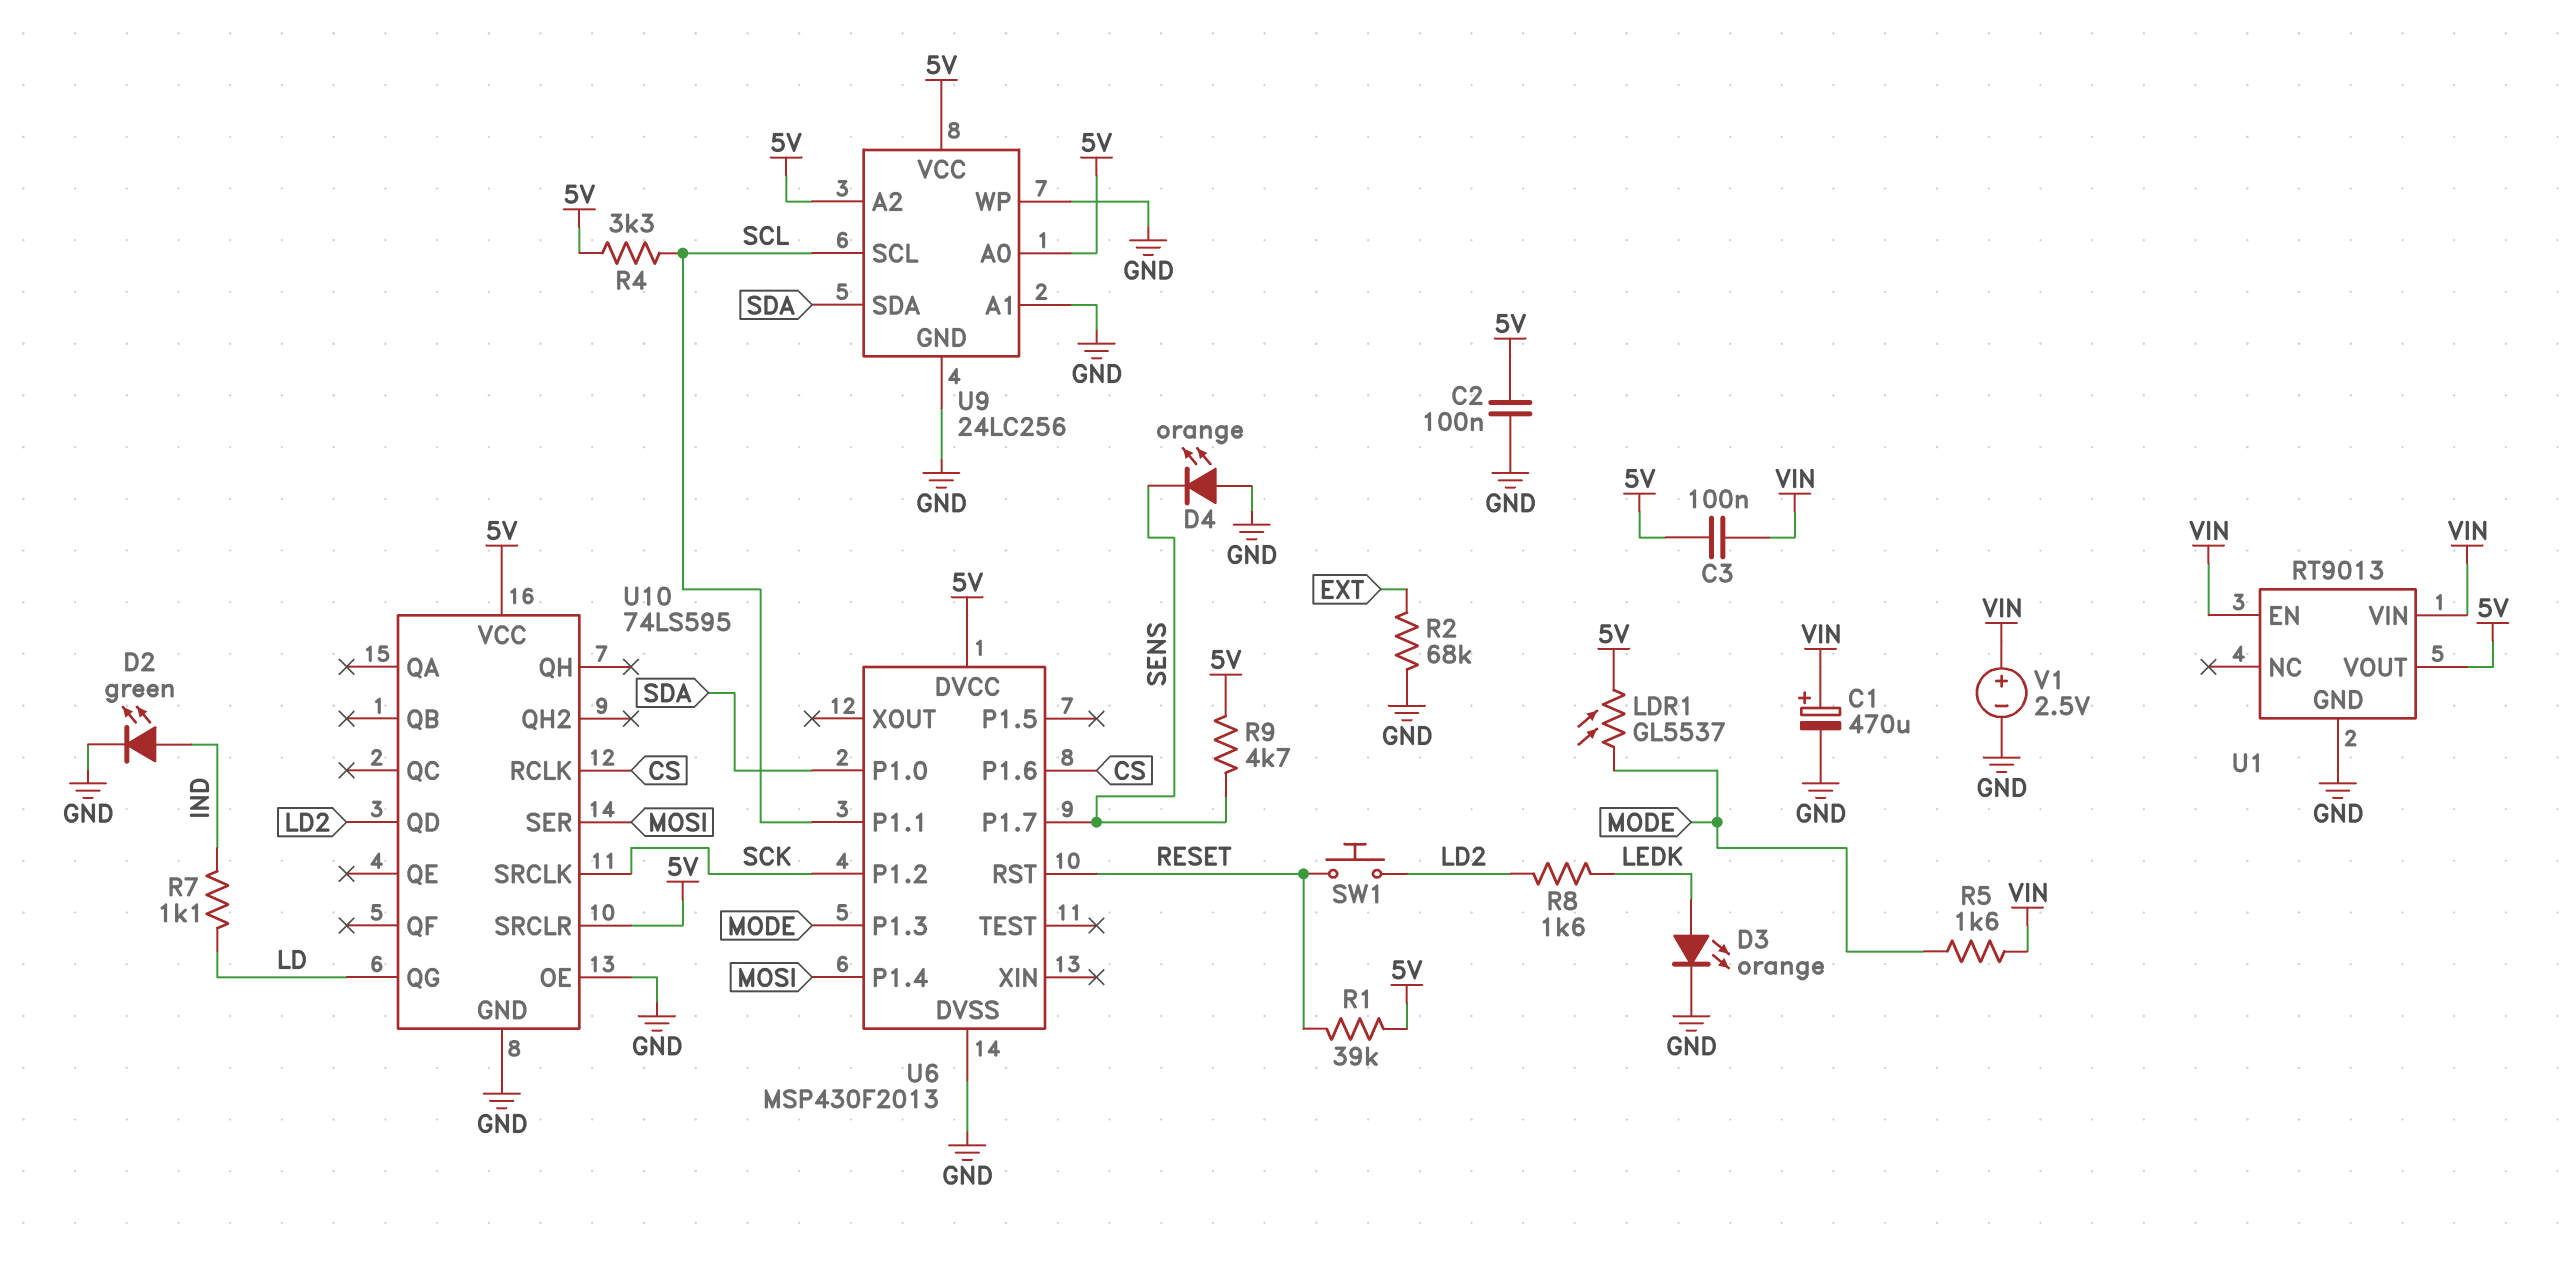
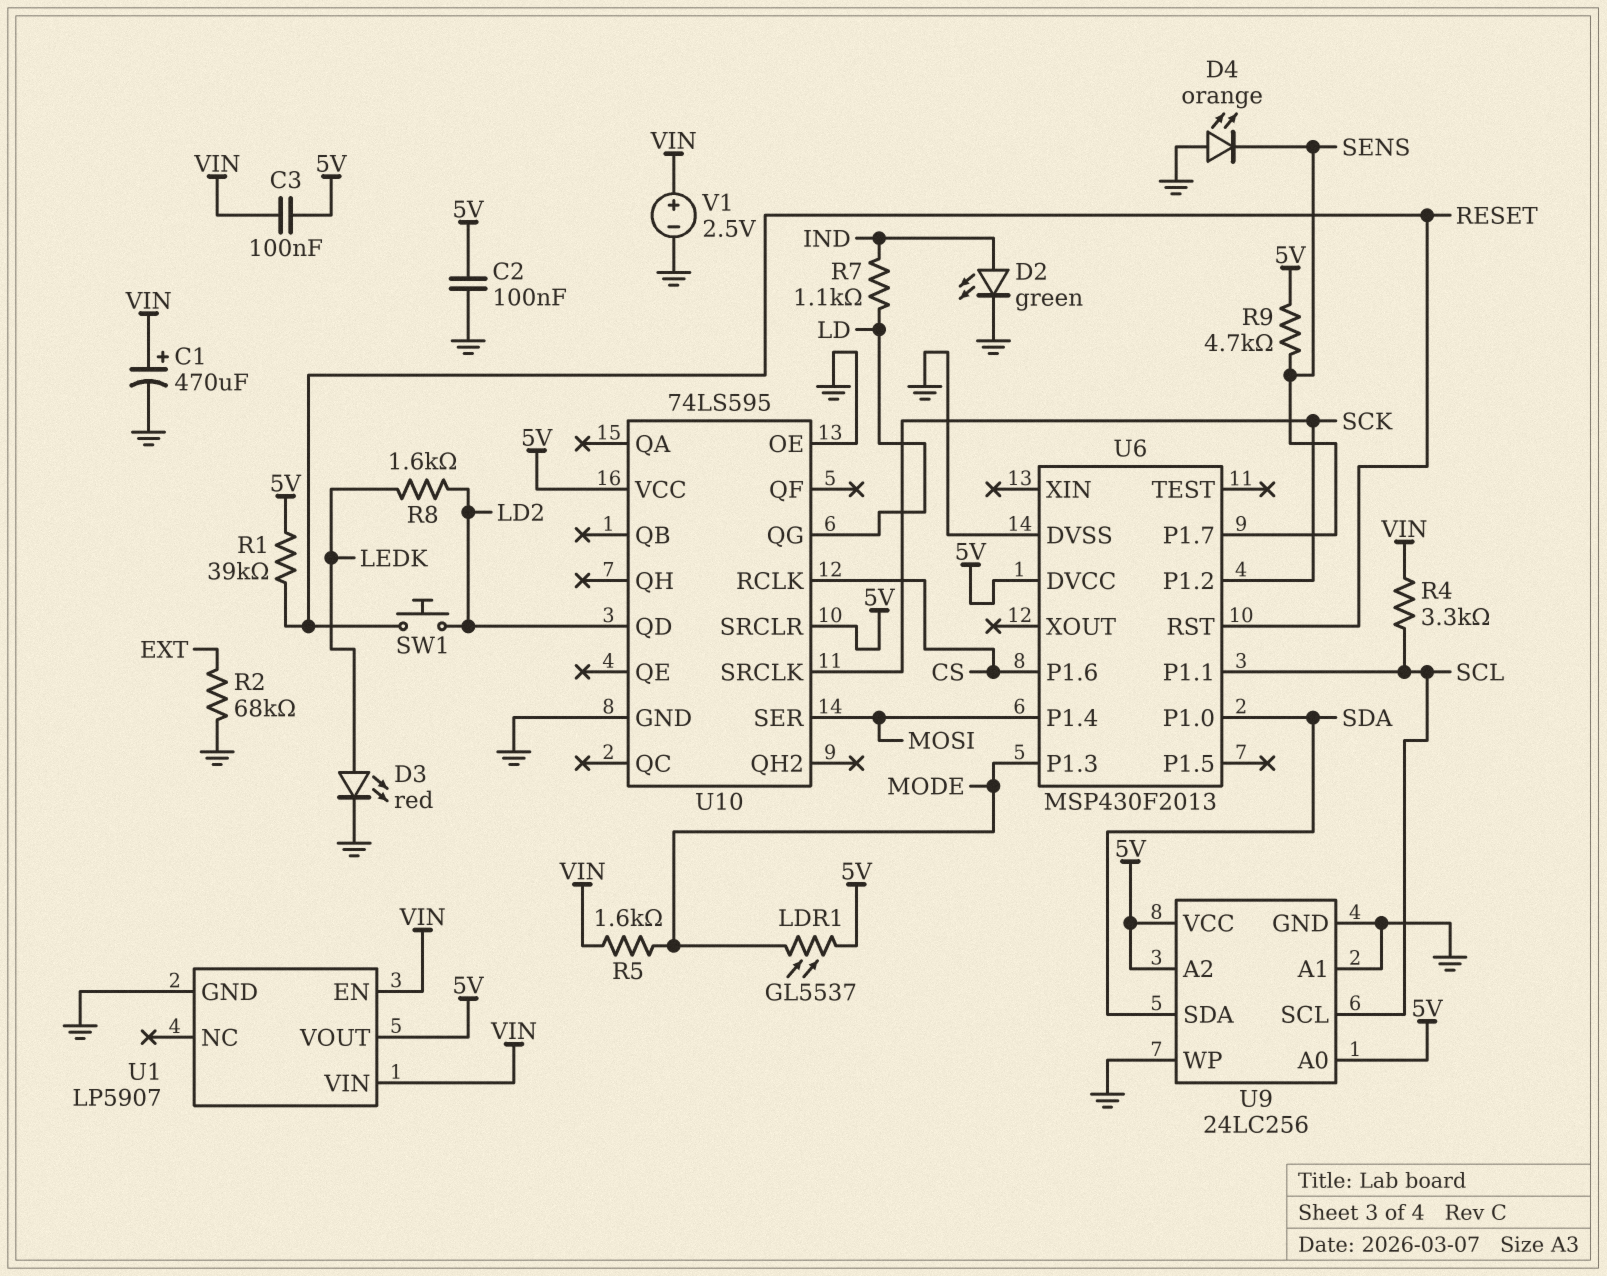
D3: LED orange (A LEDK, K GND) -> LED red (A LEDK, K GND)
R4: 3.3k (5V, SCL) -> 3.3k (SCL, VIN)
U1: RT9013 -> LP5907

